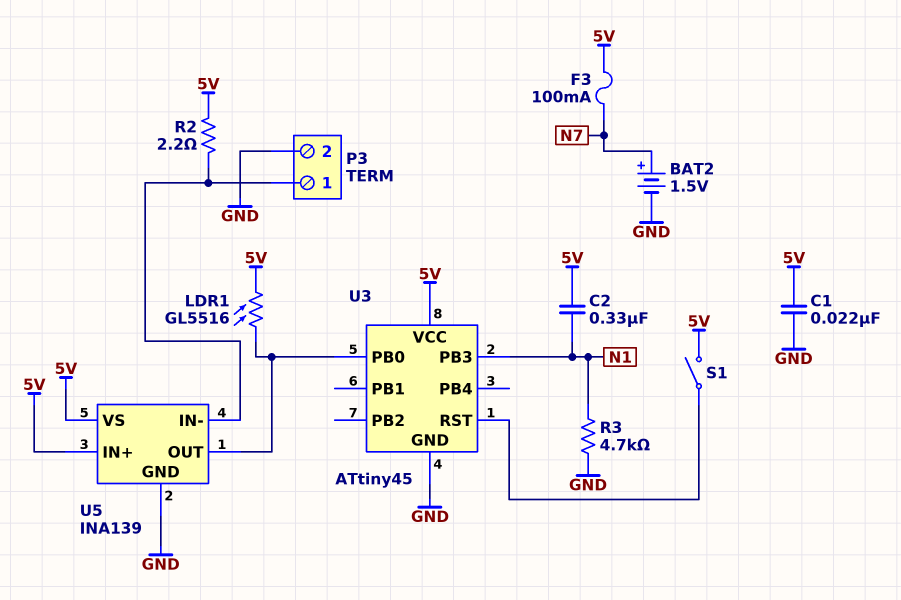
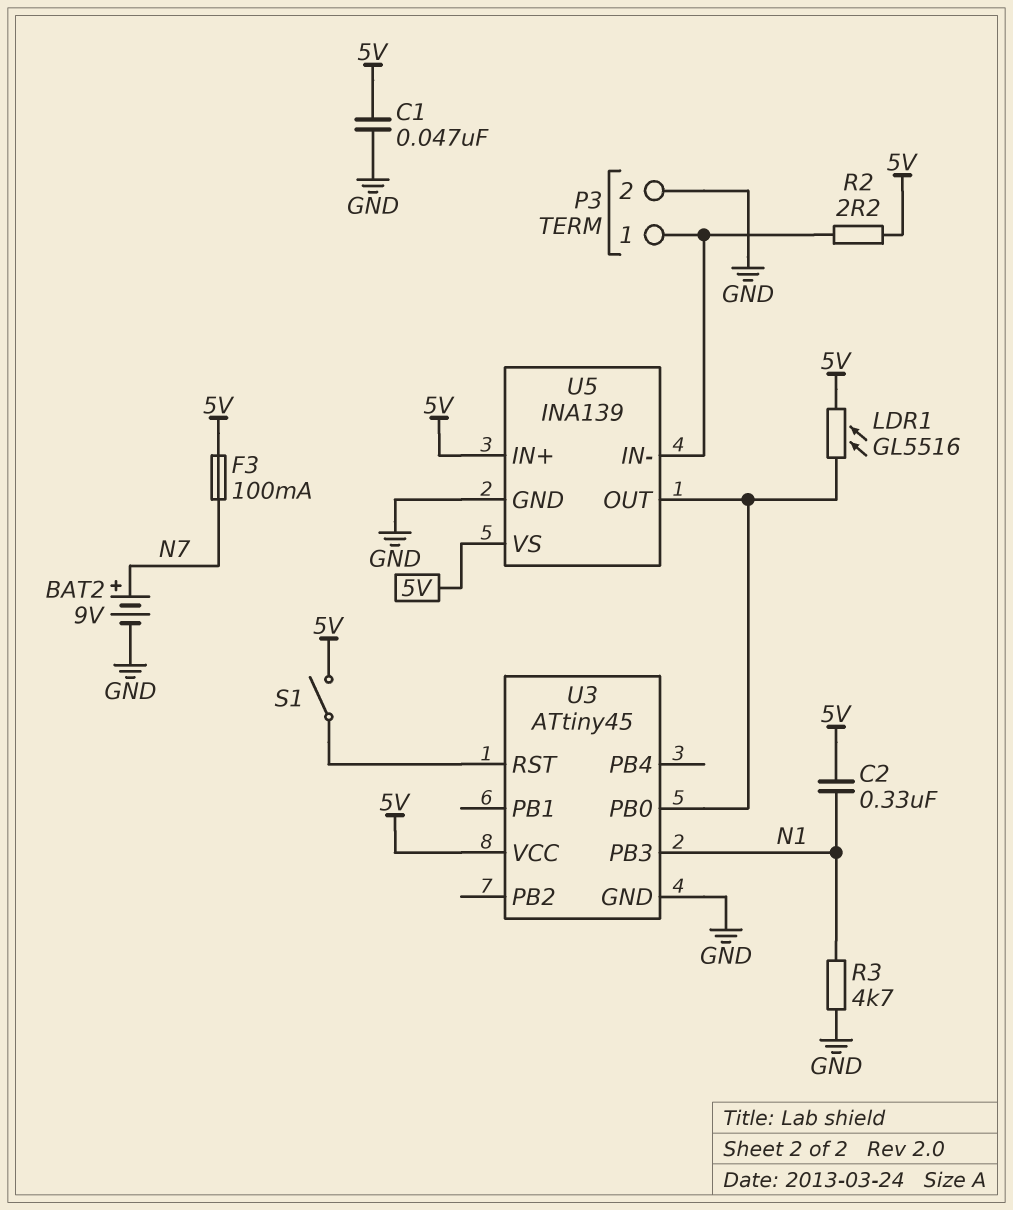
BAT2: 1.5V (plus N7, minus GND) -> 9V (plus N7, minus GND)
C1: 22nF (5V, GND) -> 47nF (5V, GND)

